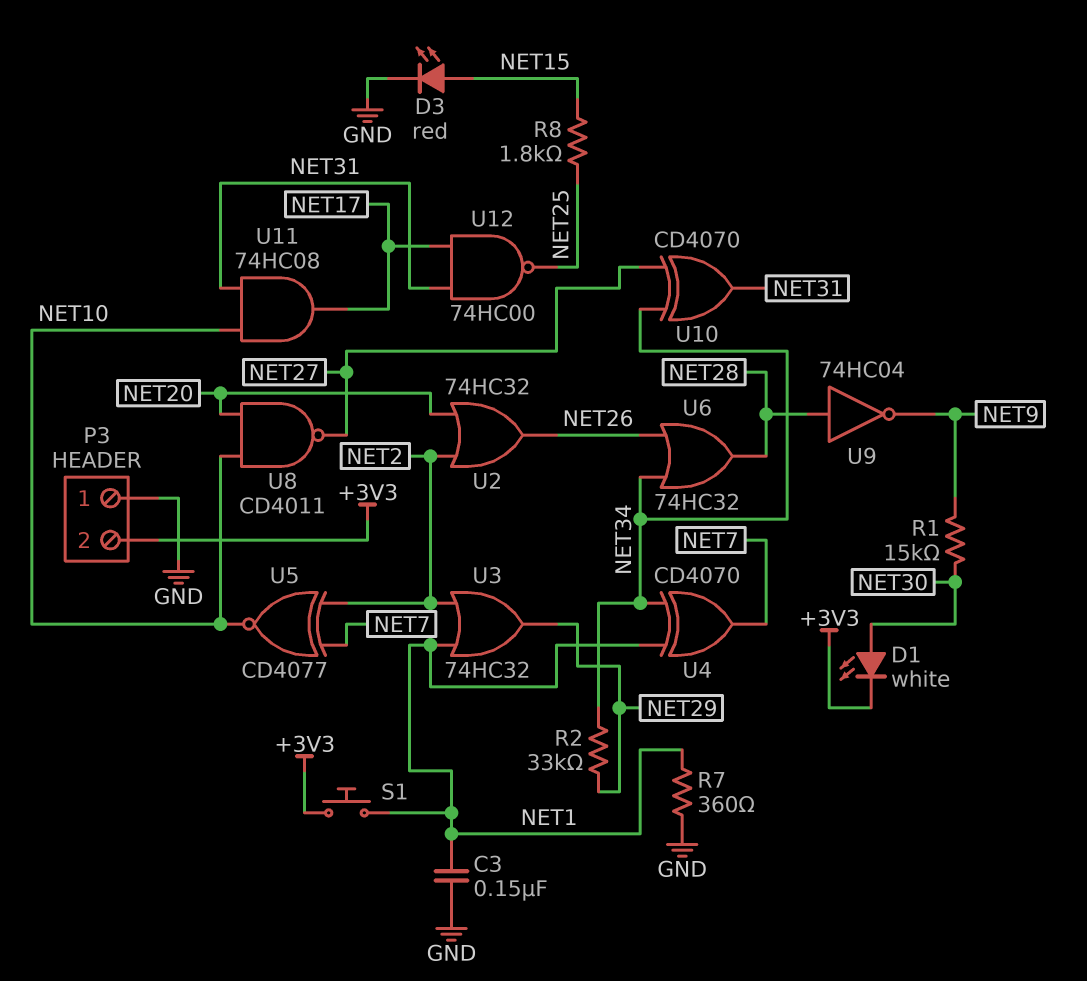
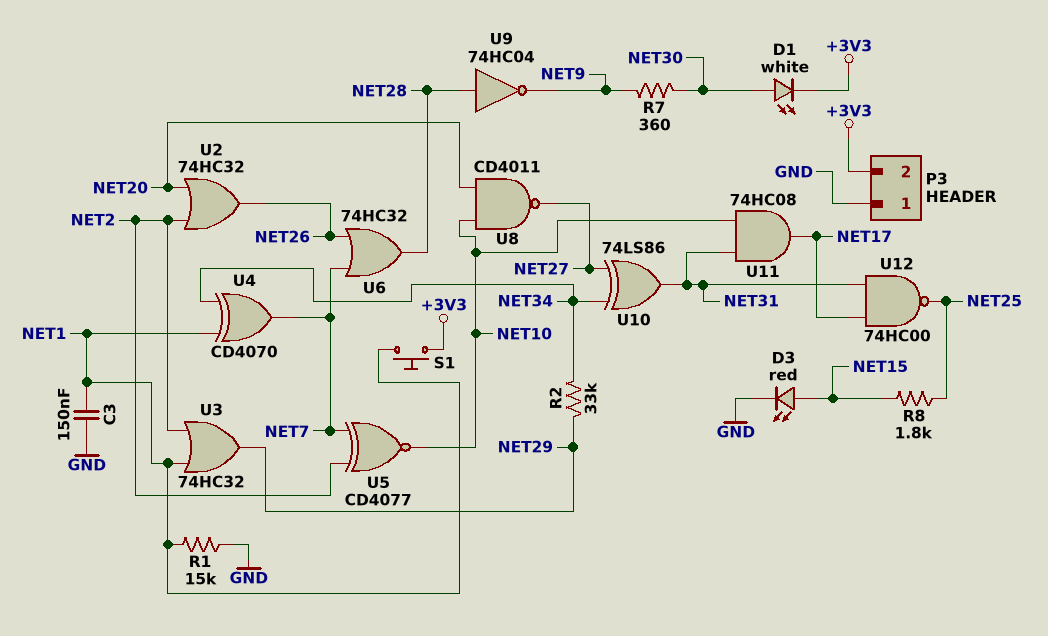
R1: 15k (NET9, NET30) -> 15k (GND, NET1)
R7: 360 (GND, NET1) -> 360 (NET9, NET30)
U6: OR 74HC32 (in NET26, in NET34, out NET28) -> OR 74HC32 (in NET7, in NET26, out NET28)
U10: XOR CD4070 (in NET27, in NET34, out NET31) -> XOR 74LS86 (in NET27, in NET34, out NET31)

